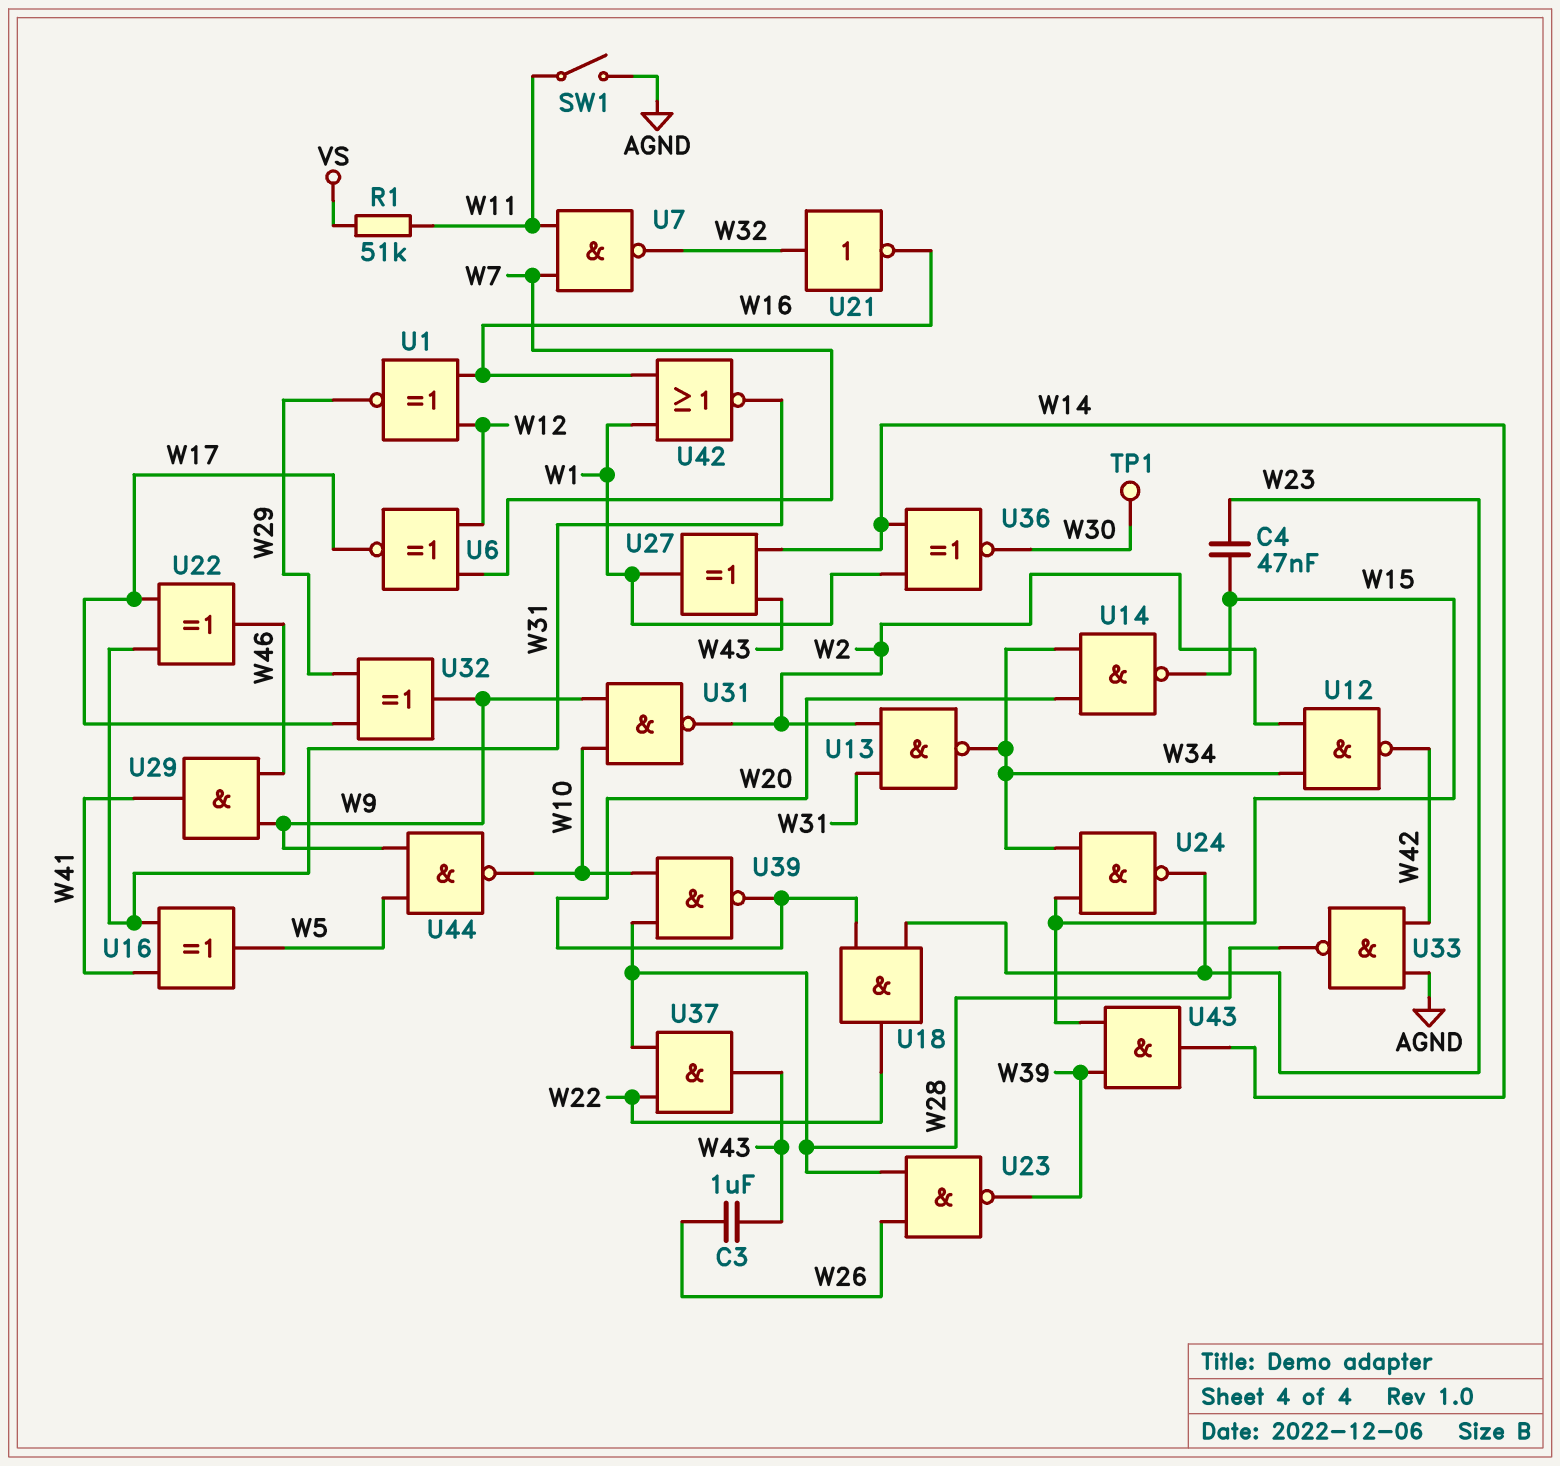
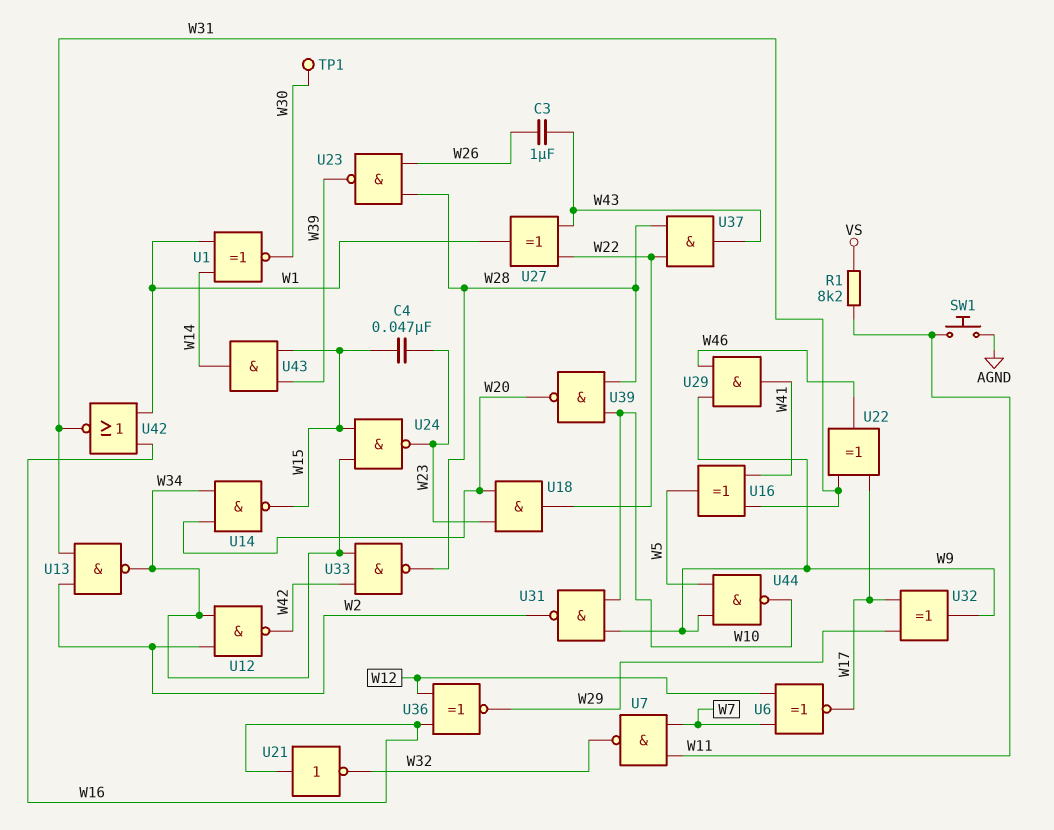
R1: 51k (VS, W11) -> 8.2k (VS, W11)
SW1: switch (AGND, W11) -> button (AGND, W11)
U1: XNOR (in W12, in W16, out W29) -> XNOR (in W1, in W14, out W30)
U21: NOT (in W32, out W16) -> NOT (in W16, out W32)
U27: XOR (in W14, in W43, out W1) -> XOR (in W22, in W43, out W1)
U33: NAND (in AGND, in W42, out W28) -> NAND (in W34, in W42, out W28)
U36: XNOR (in W1, in W14, out W30) -> XNOR (in W12, in W16, out W29)

